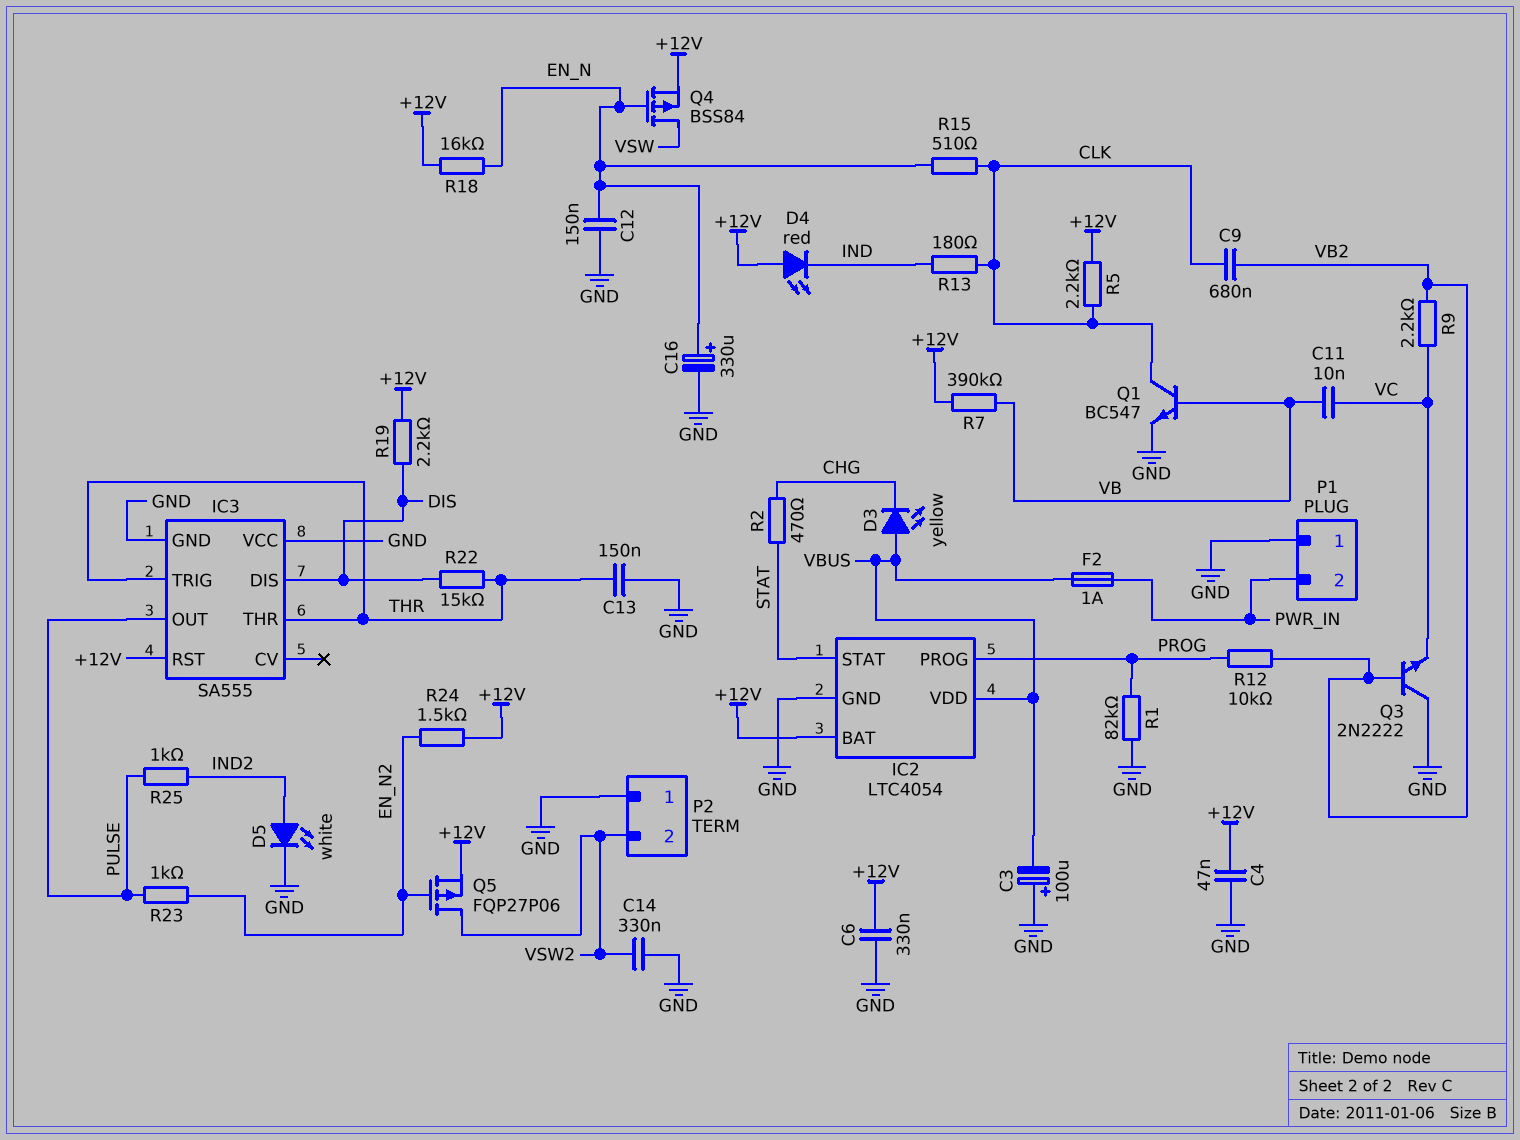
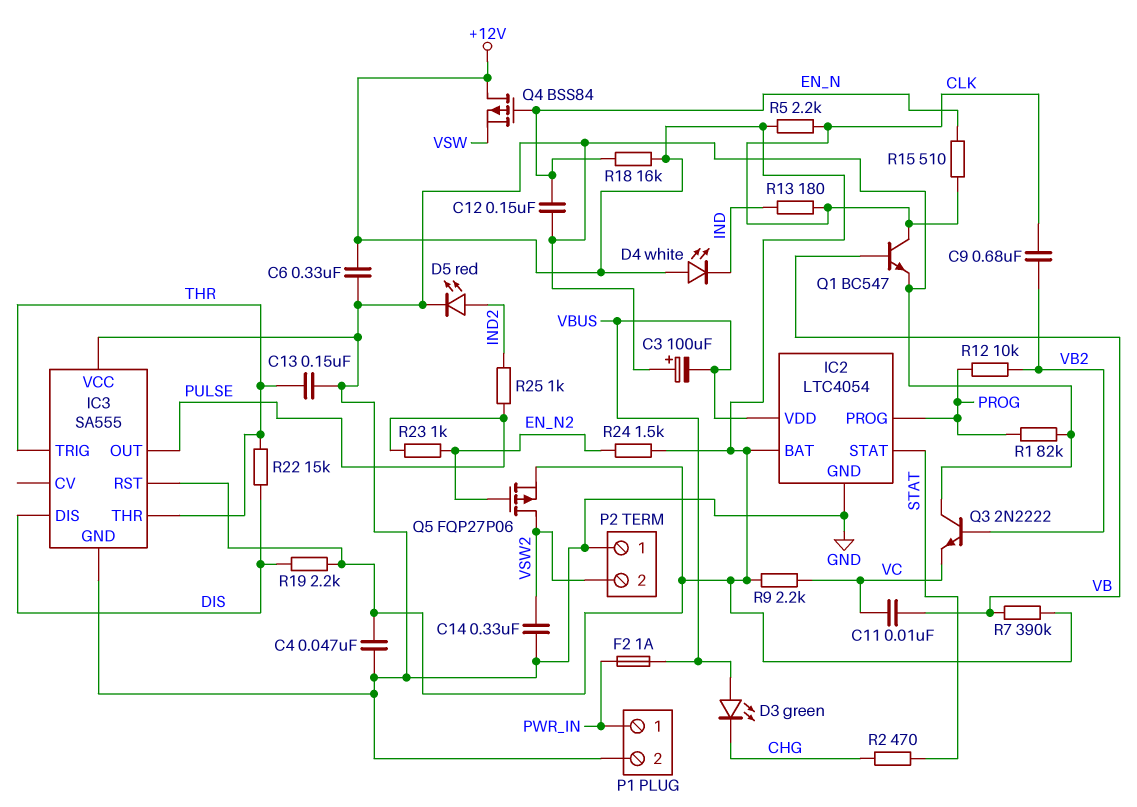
C16: 330uF (plus EN_N, minus GND) -> none
D3: LED yellow (A VBUS, K CHG) -> LED green (A VBUS, K CHG)
D4: LED red (A +12V, K IND) -> LED white (A +12V, K IND)
D5: LED white (A IND2, K GND) -> LED red (A IND2, K GND)
P1 pin 1: GND -> PWR_IN
P1 pin 2: PWR_IN -> GND
Q4: PMOS BSS84 (G EN_N, D VSW, S +12V) -> PMOS BSS84 (G EN_N, D +12V, S VSW)
R9: 2.2k (VB2, VC) -> 2.2k (+12V, VC)

